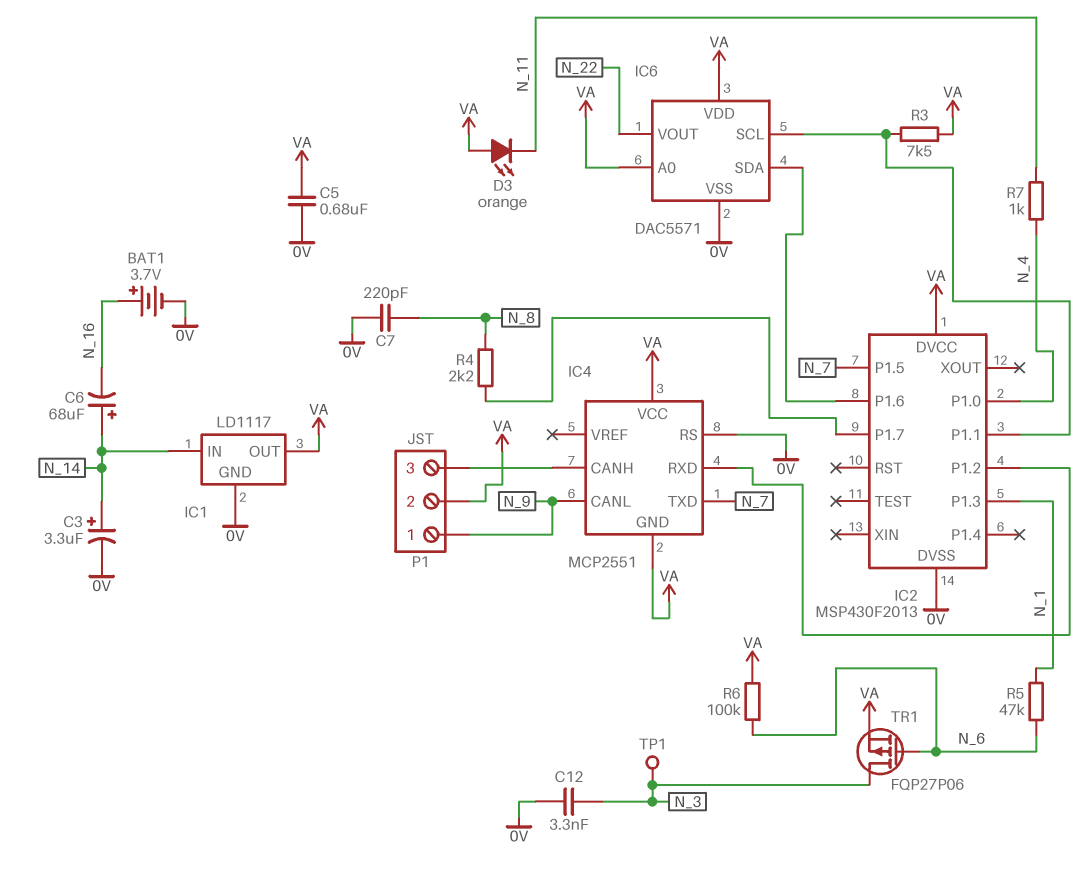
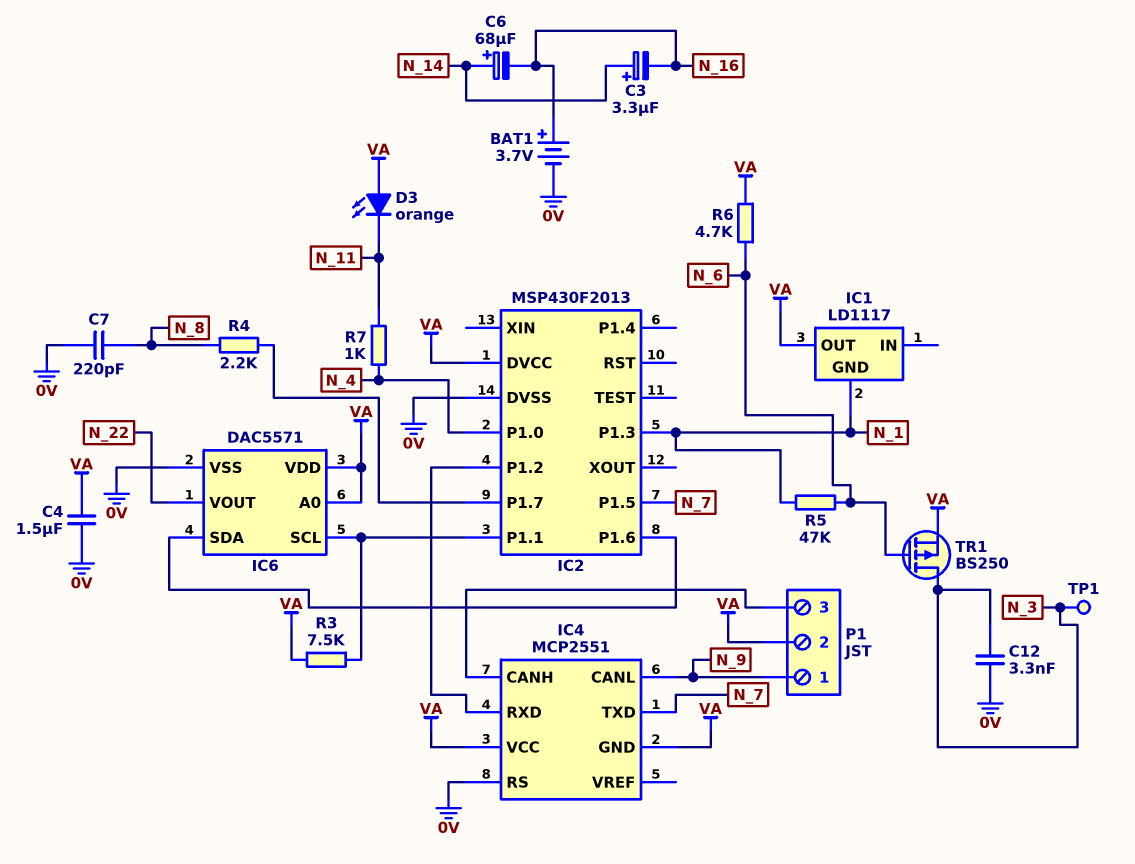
C3: 3.3uF (plus N_14, minus 0V) -> 3.3uF (plus N_14, minus N_16)
C4: none -> 1.5uF (0V, VA)
C5: 680nF (0V, VA) -> none
IC1 pin GND: 0V -> N_1
IC1 pin IN: N_14 -> none
R6: 100k (N_6, VA) -> 4.7k (N_6, VA)
TR1: PMOS FQP27P06 (G N_6, D N_3, S VA) -> PMOS BS250 (G N_6, D N_3, S VA)

